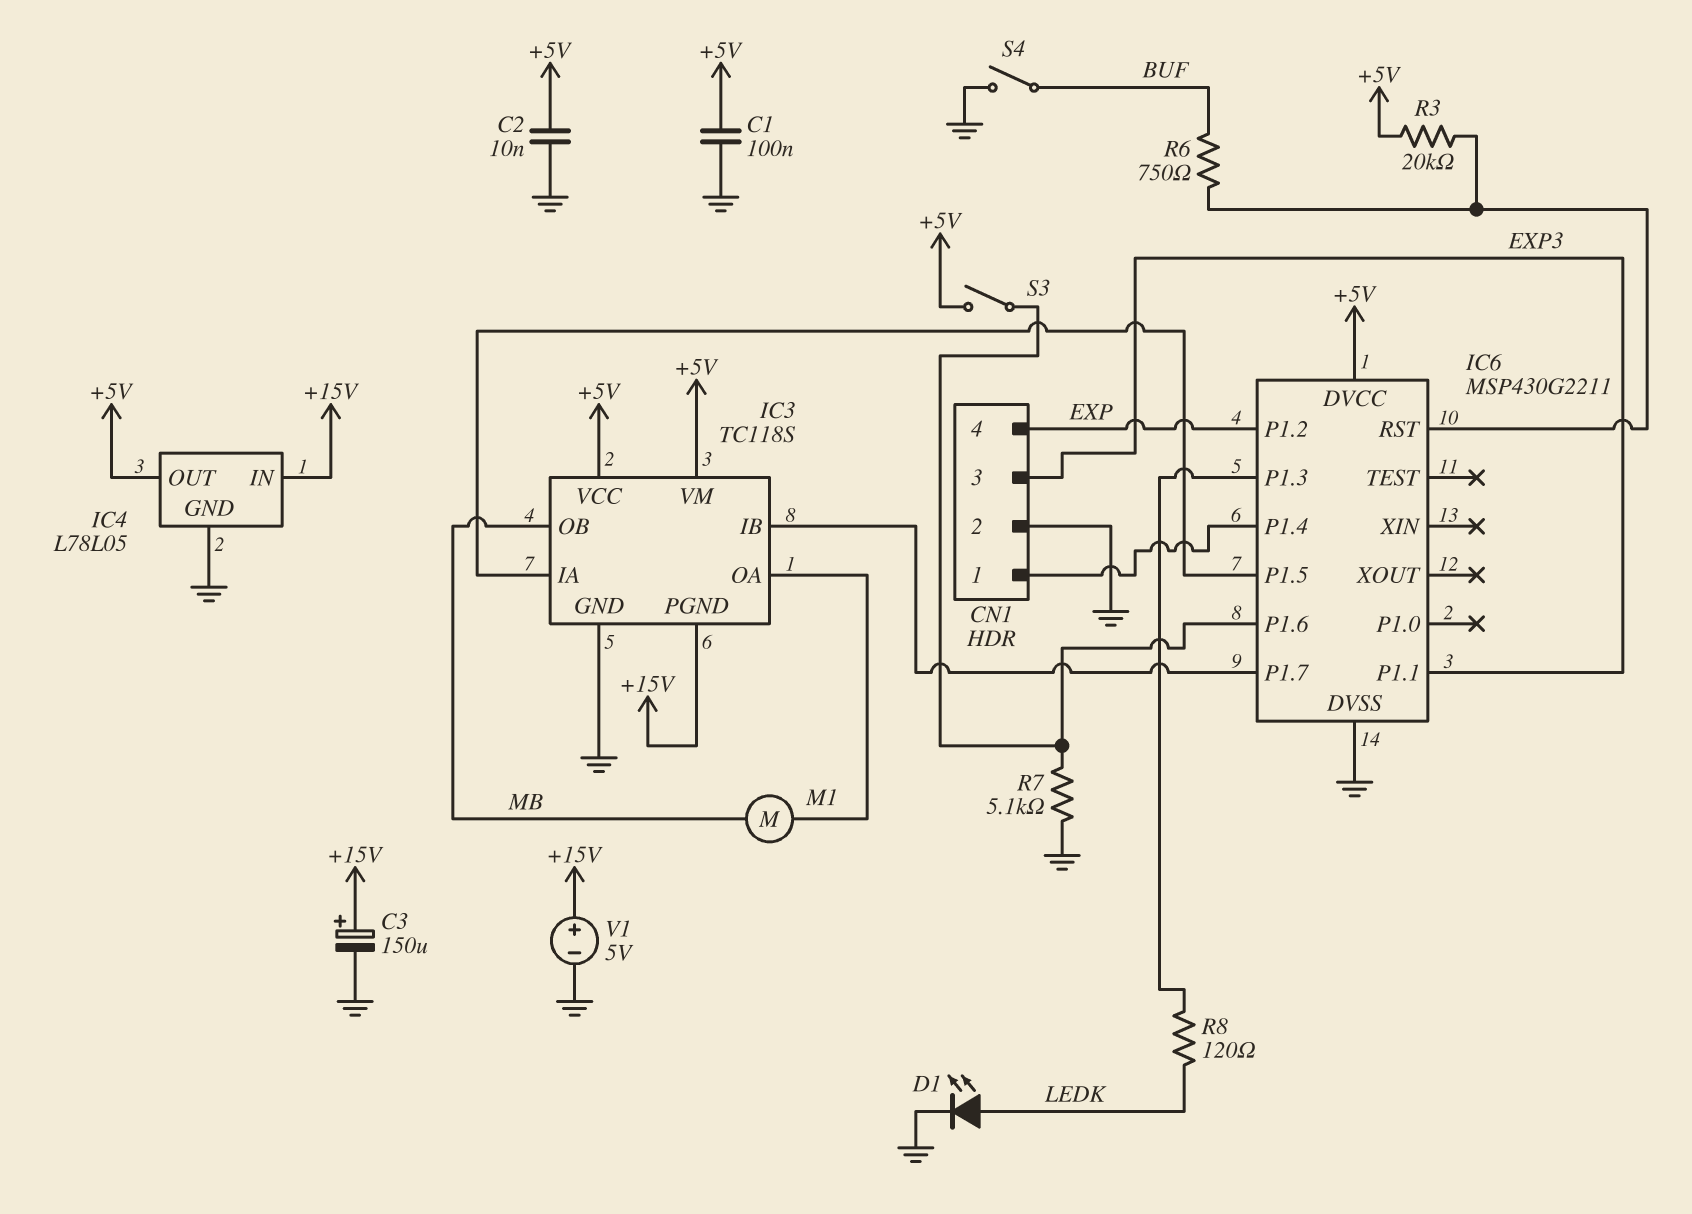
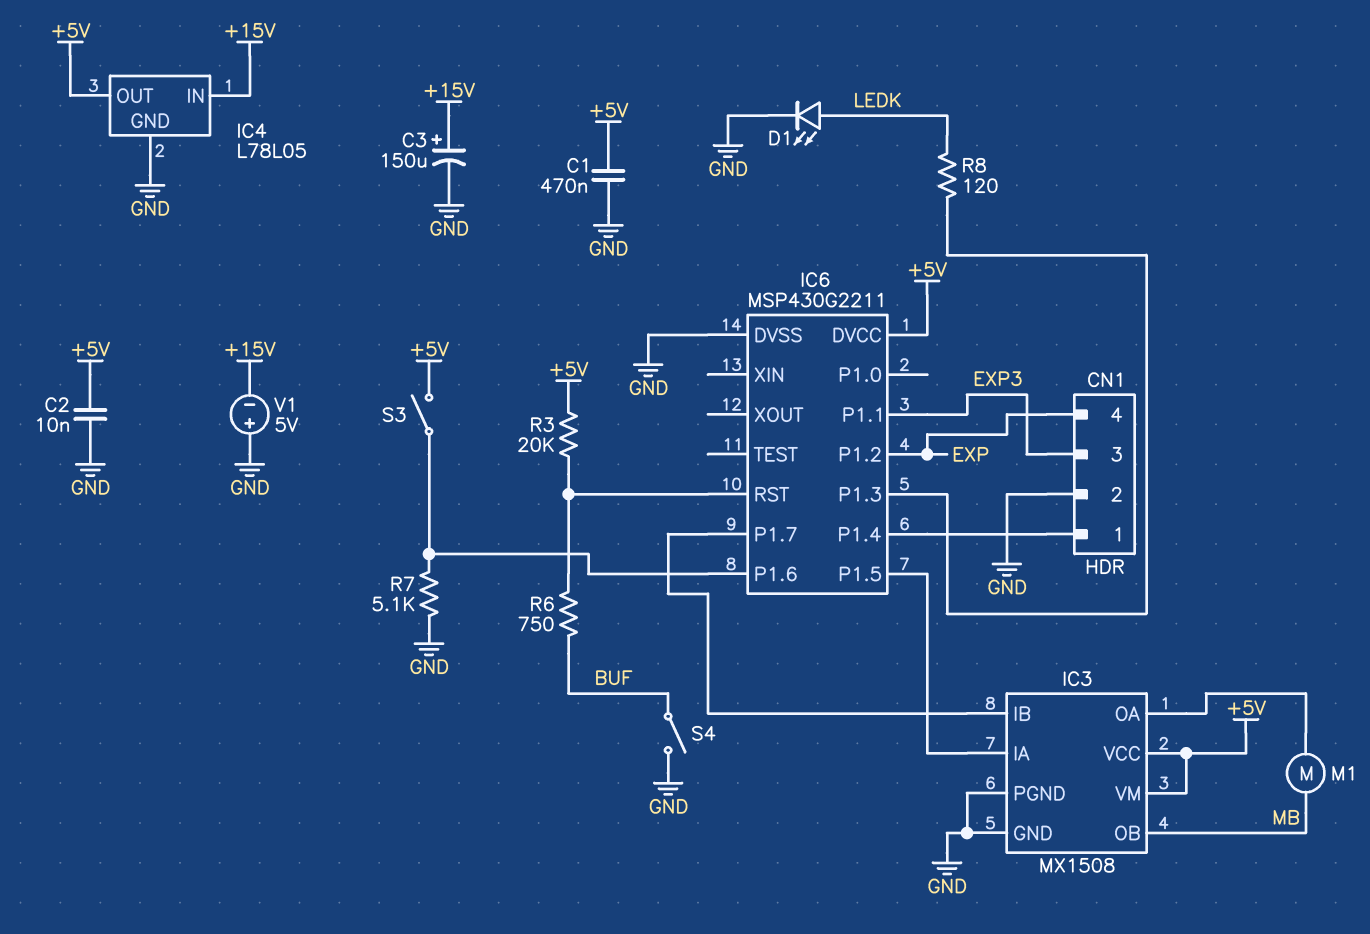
C1: 100nF (+5V, GND) -> 470nF (+5V, GND)
IC3: TC118S -> MX1508
IC3 pin PGND: +15V -> GND
V1: 5V (plus +15V, minus GND) -> 5V (plus GND, minus +15V)

